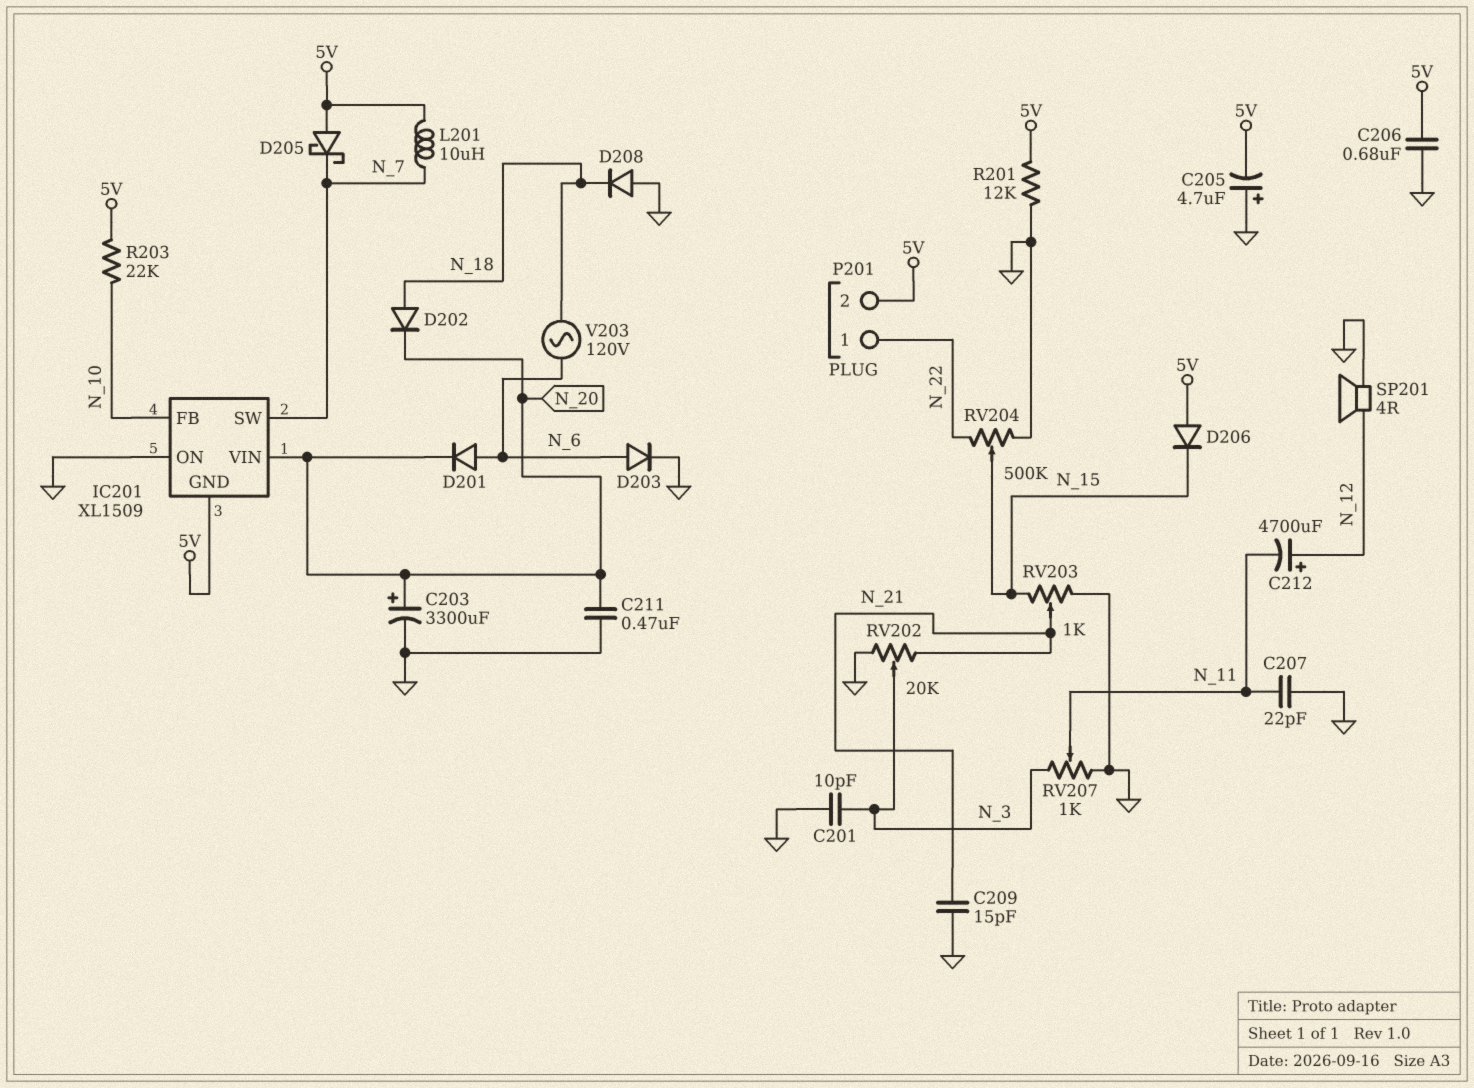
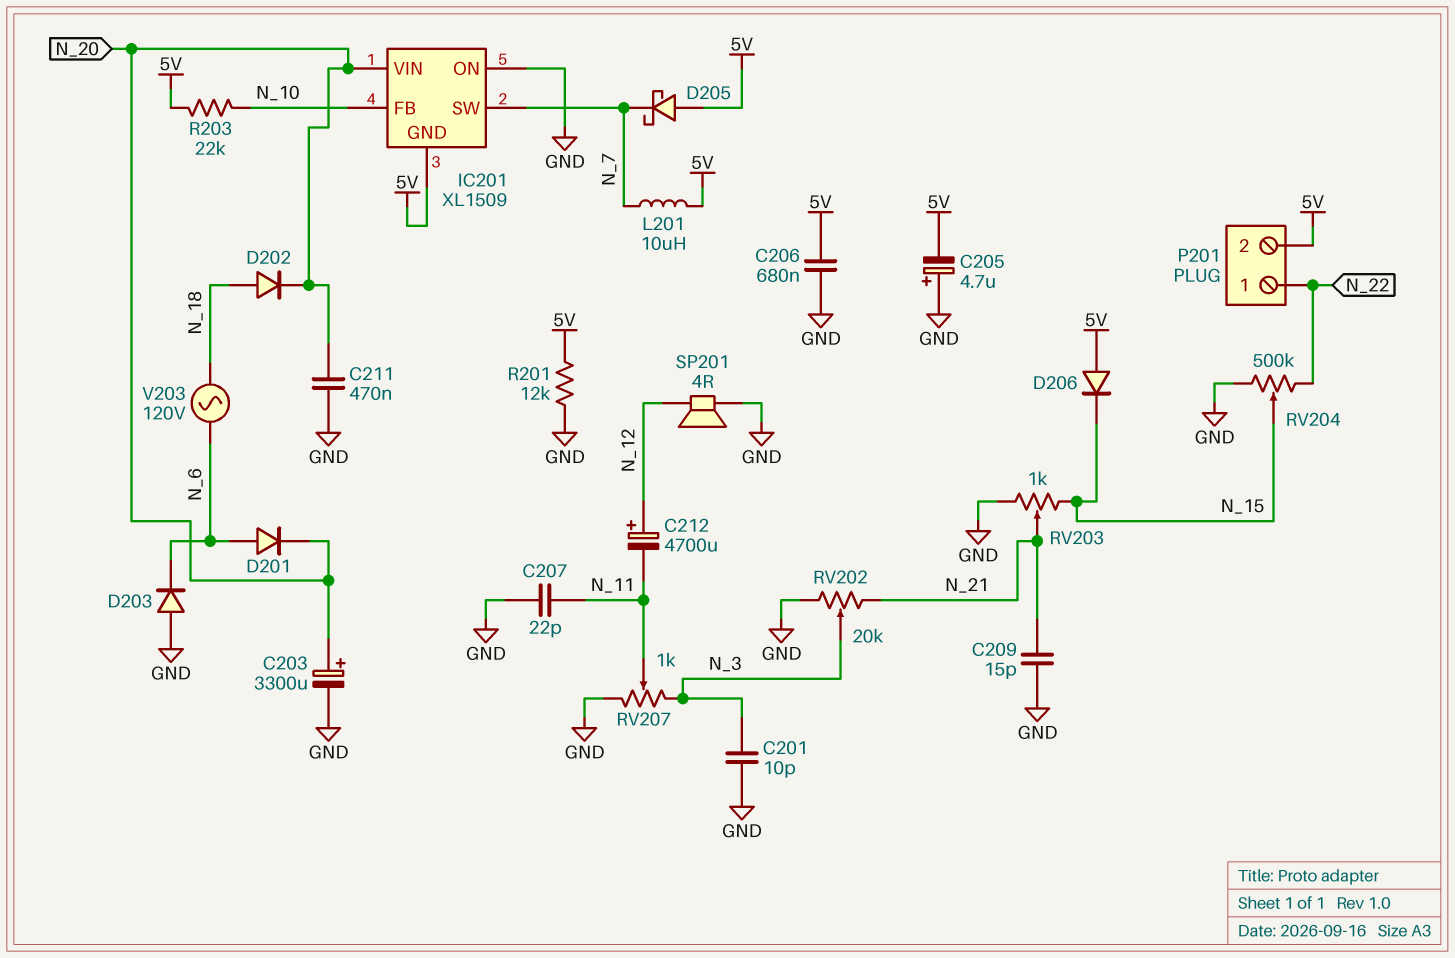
D203: diode (A N_6, K GND) -> diode (A GND, K N_6)
D208: diode (A GND, K N_18) -> none

